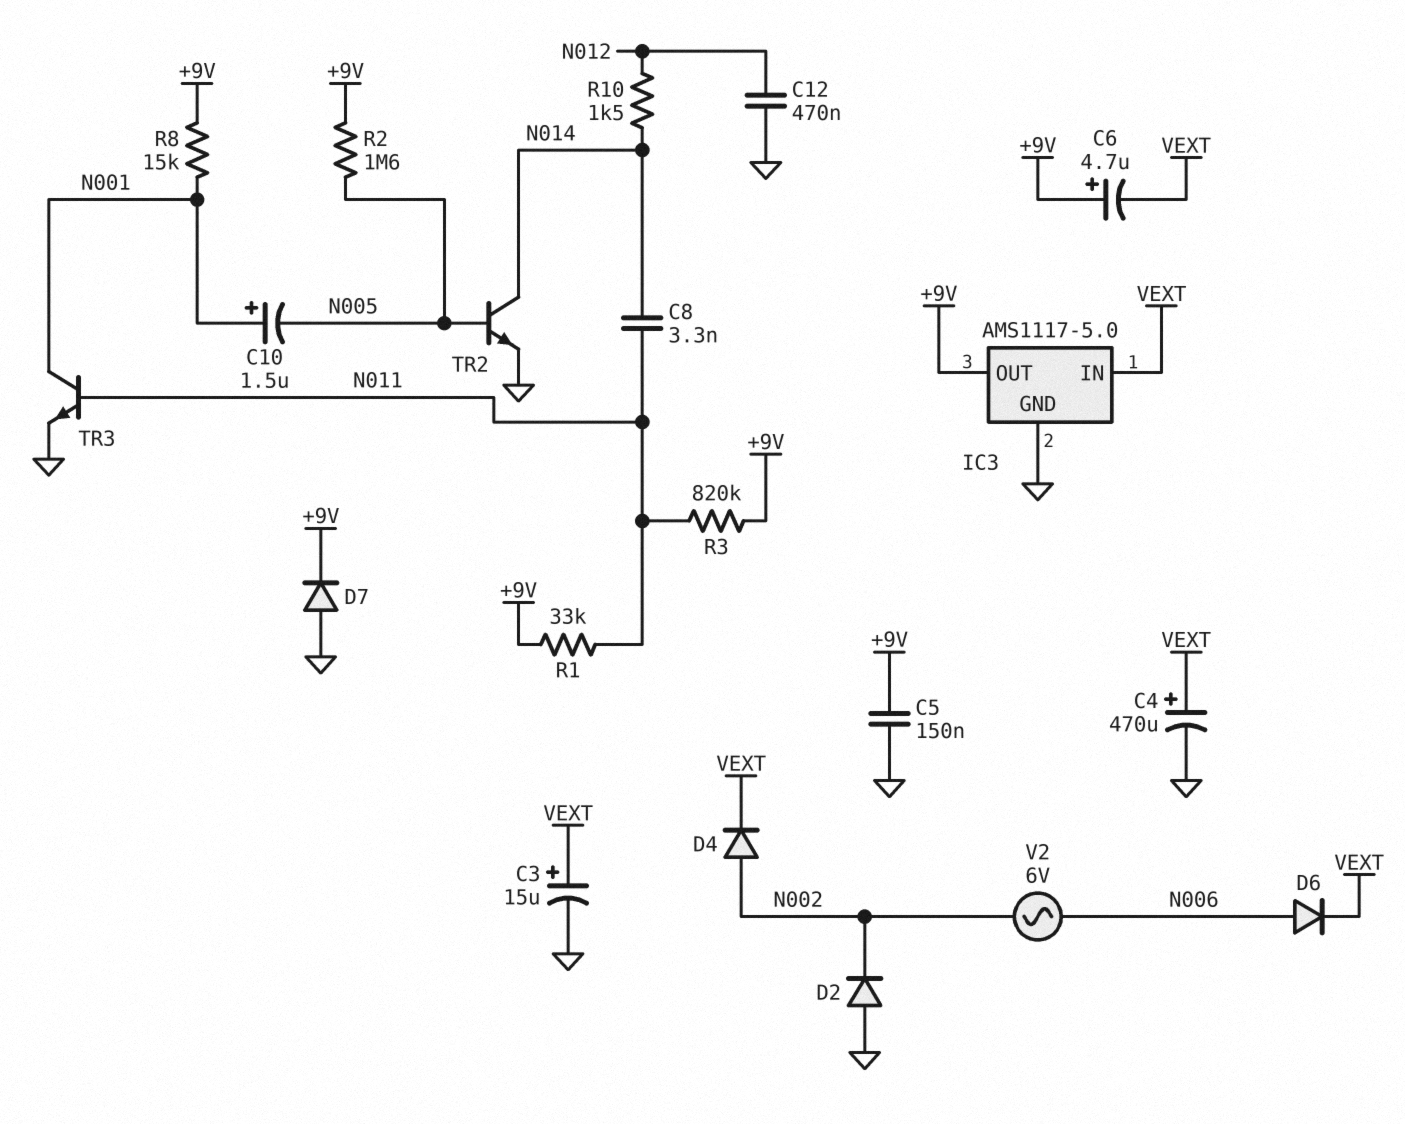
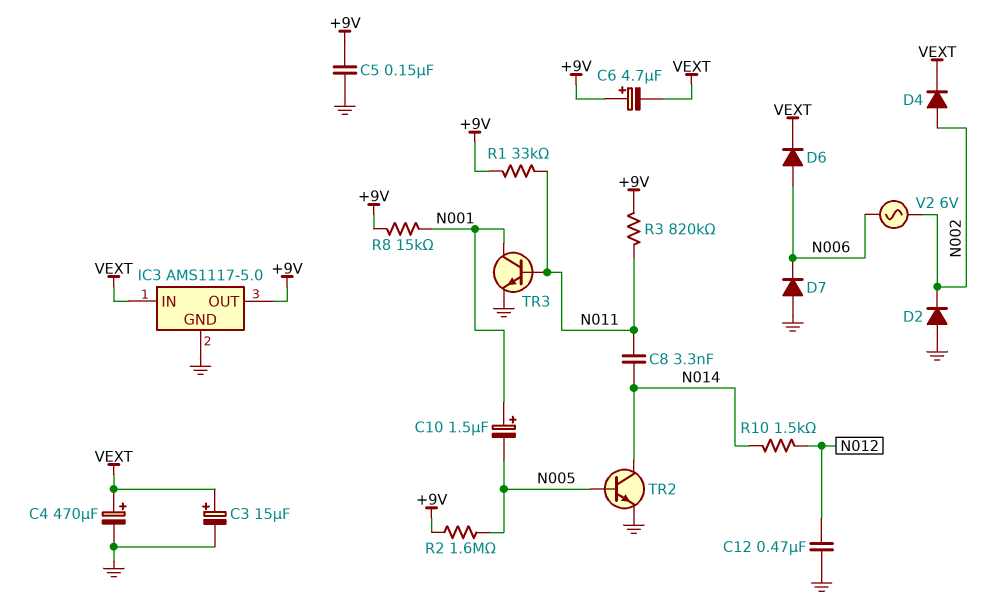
D7: diode (A GND, K +9V) -> diode (A GND, K N006)

